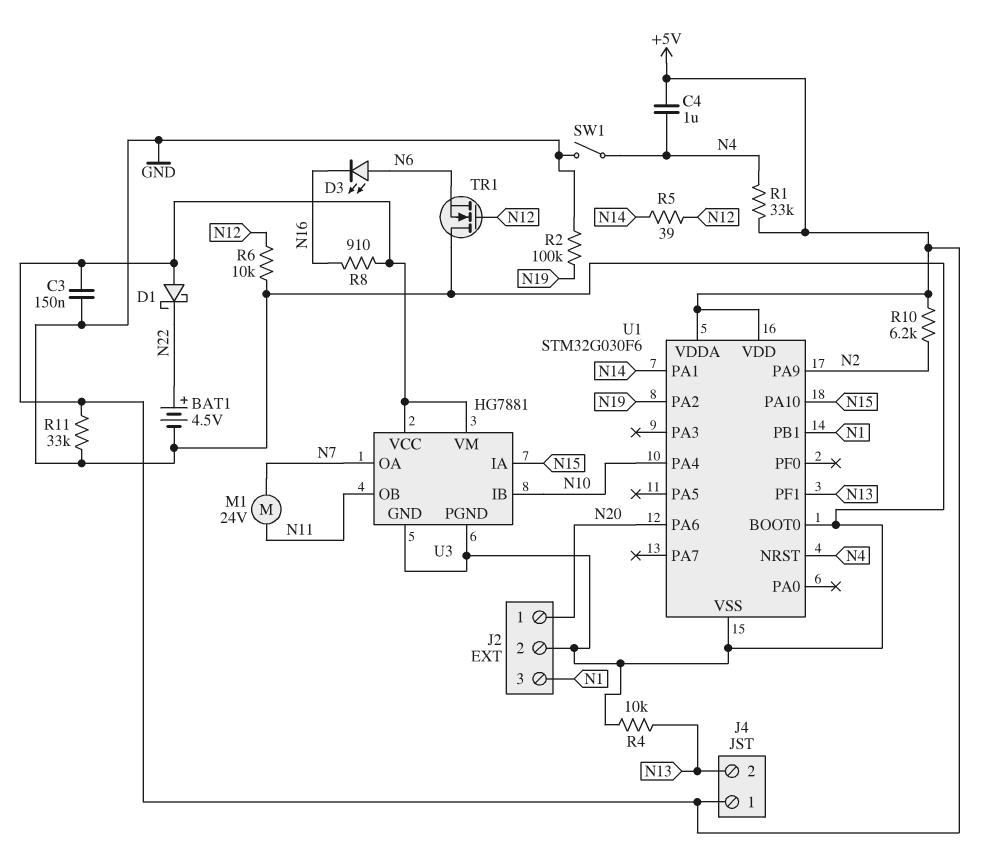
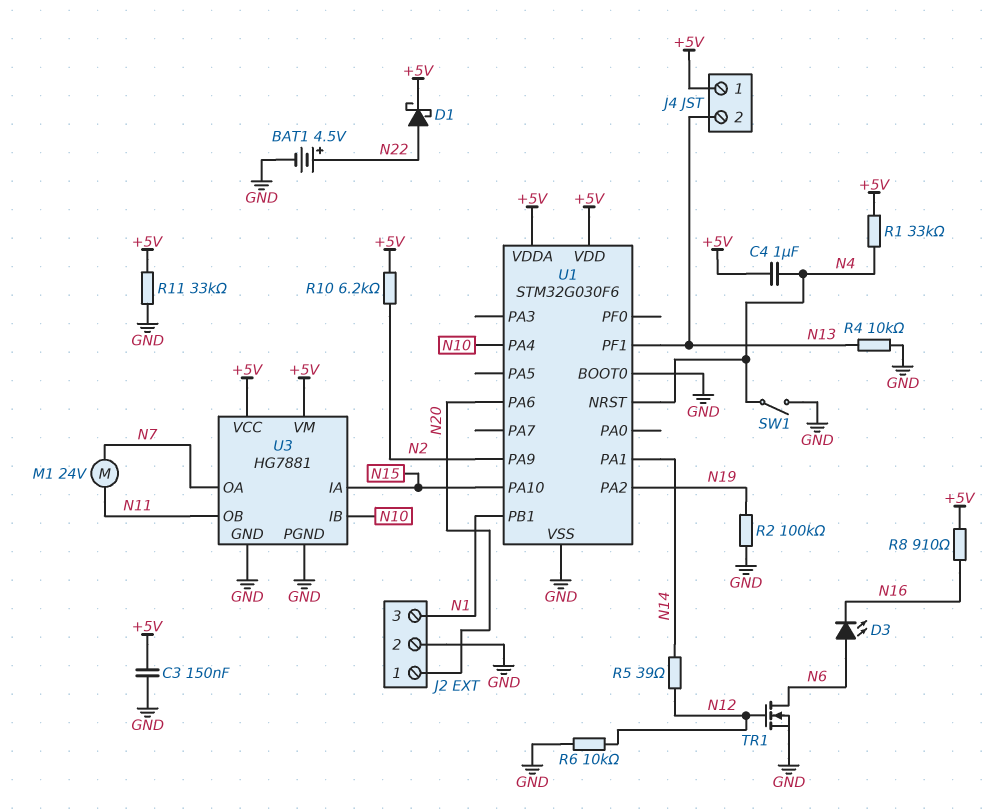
D1: schottky (A +5V, K N22) -> schottky (A N22, K +5V)
TR1: NMOS (G N12, D GND, S N6) -> NMOS (G N12, D N6, S GND)

